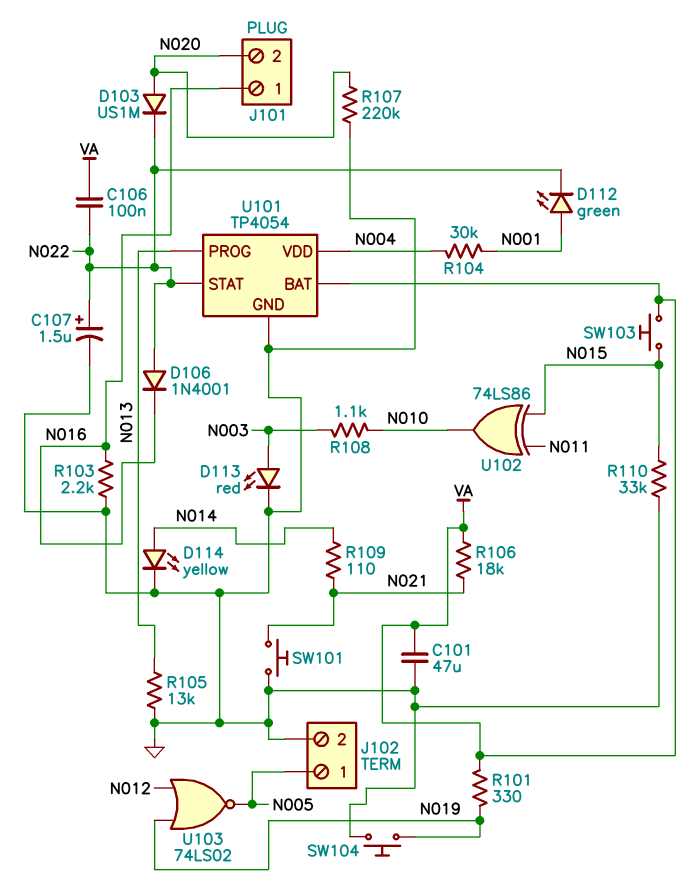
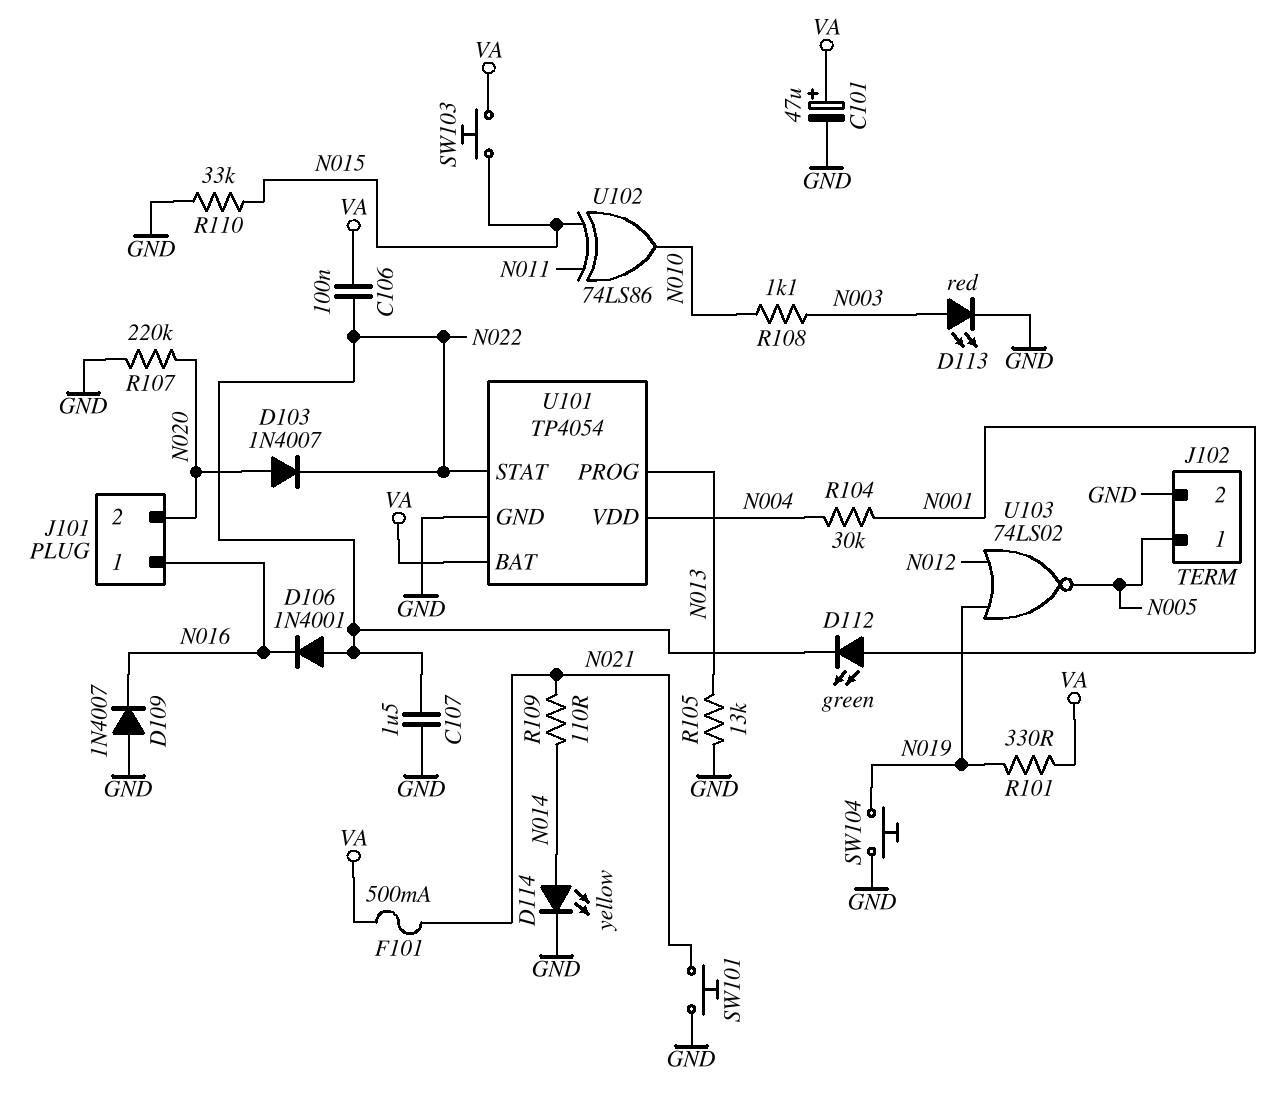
C101: 47uF (GND, VA) -> 47uF (plus VA, minus GND)
C107: 1.5uF (plus N022, minus GND) -> 1.5uF (GND, N022)
D103: diode US1M (A N020, K N022) -> diode 1N4007 (A N020, K N022)
D109: none -> diode 1N4007 (A GND, K N016)
F101: none -> 500mA (N021, VA)
R103: 2.2k (GND, N016) -> none
R106: 18k (N021, VA) -> none

